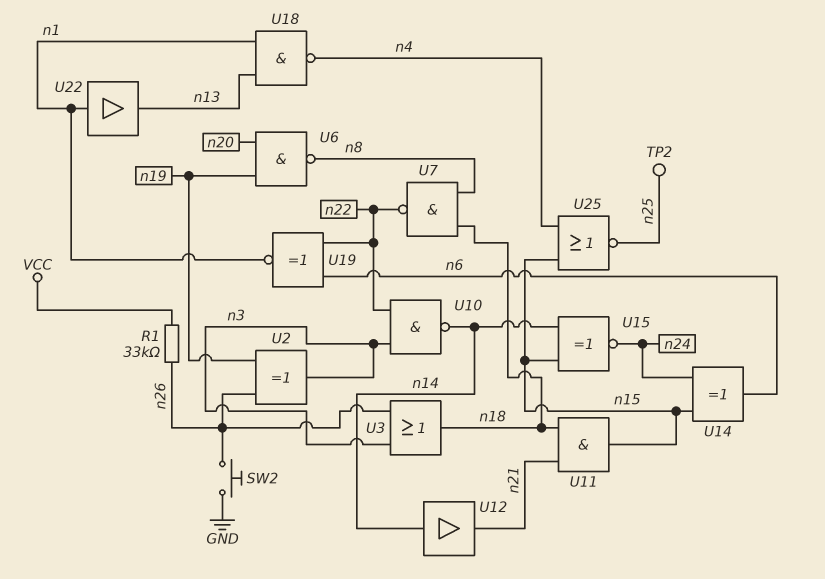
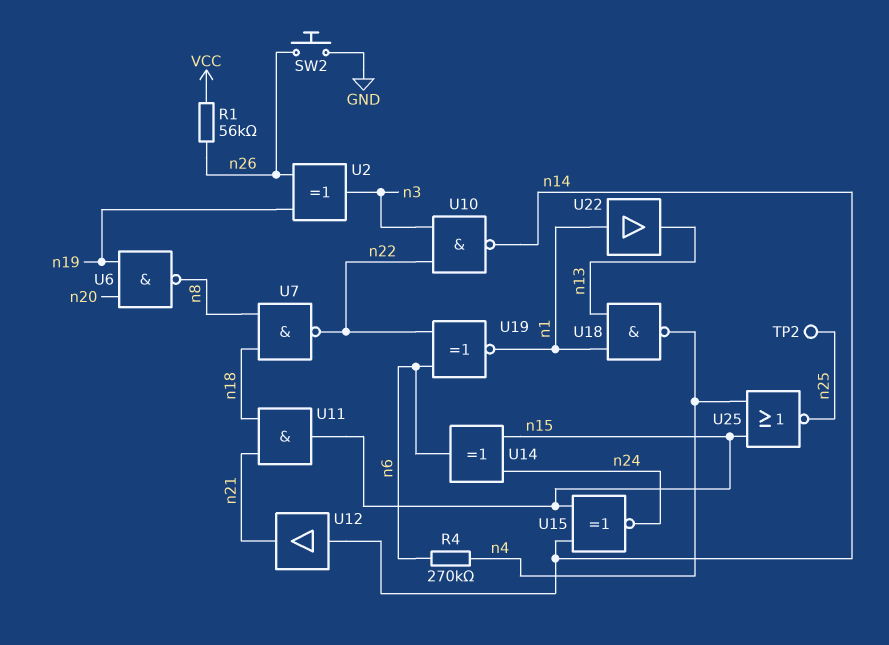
R1: 33k (VCC, n26) -> 56k (VCC, n26)
R4: none -> 270k (n4, n6)
U3: OR (in n3, in n26, out n18) -> none

